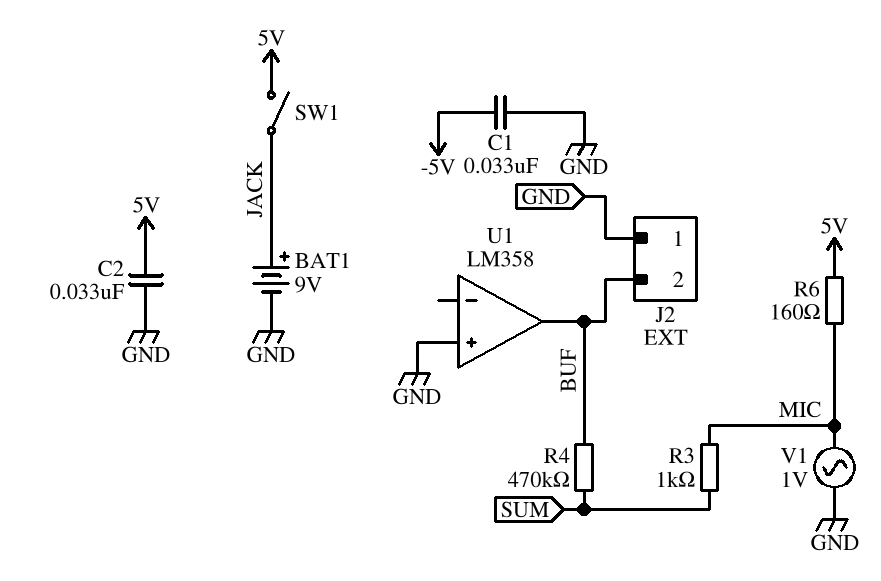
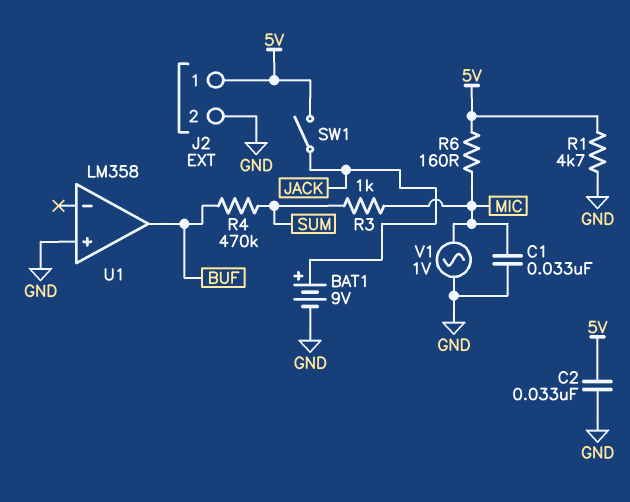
C1: 33nF (-5V, GND) -> 33nF (GND, MIC)
J2 pin 1: GND -> 5V
J2 pin 2: BUF -> GND
R1: none -> 4.7k (5V, GND)

